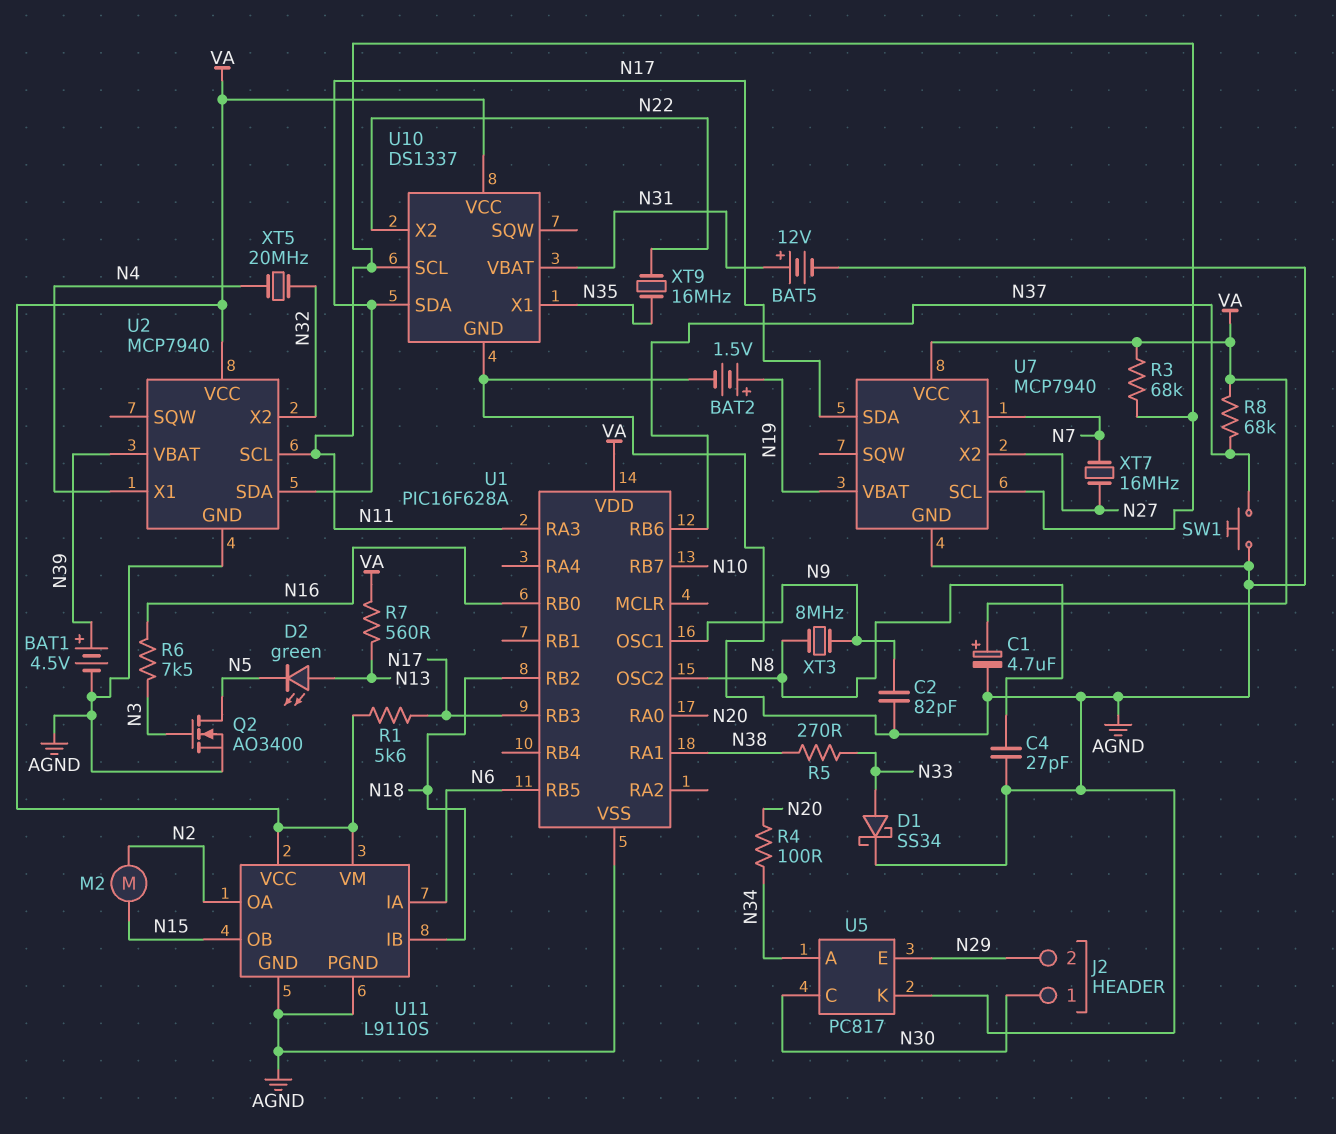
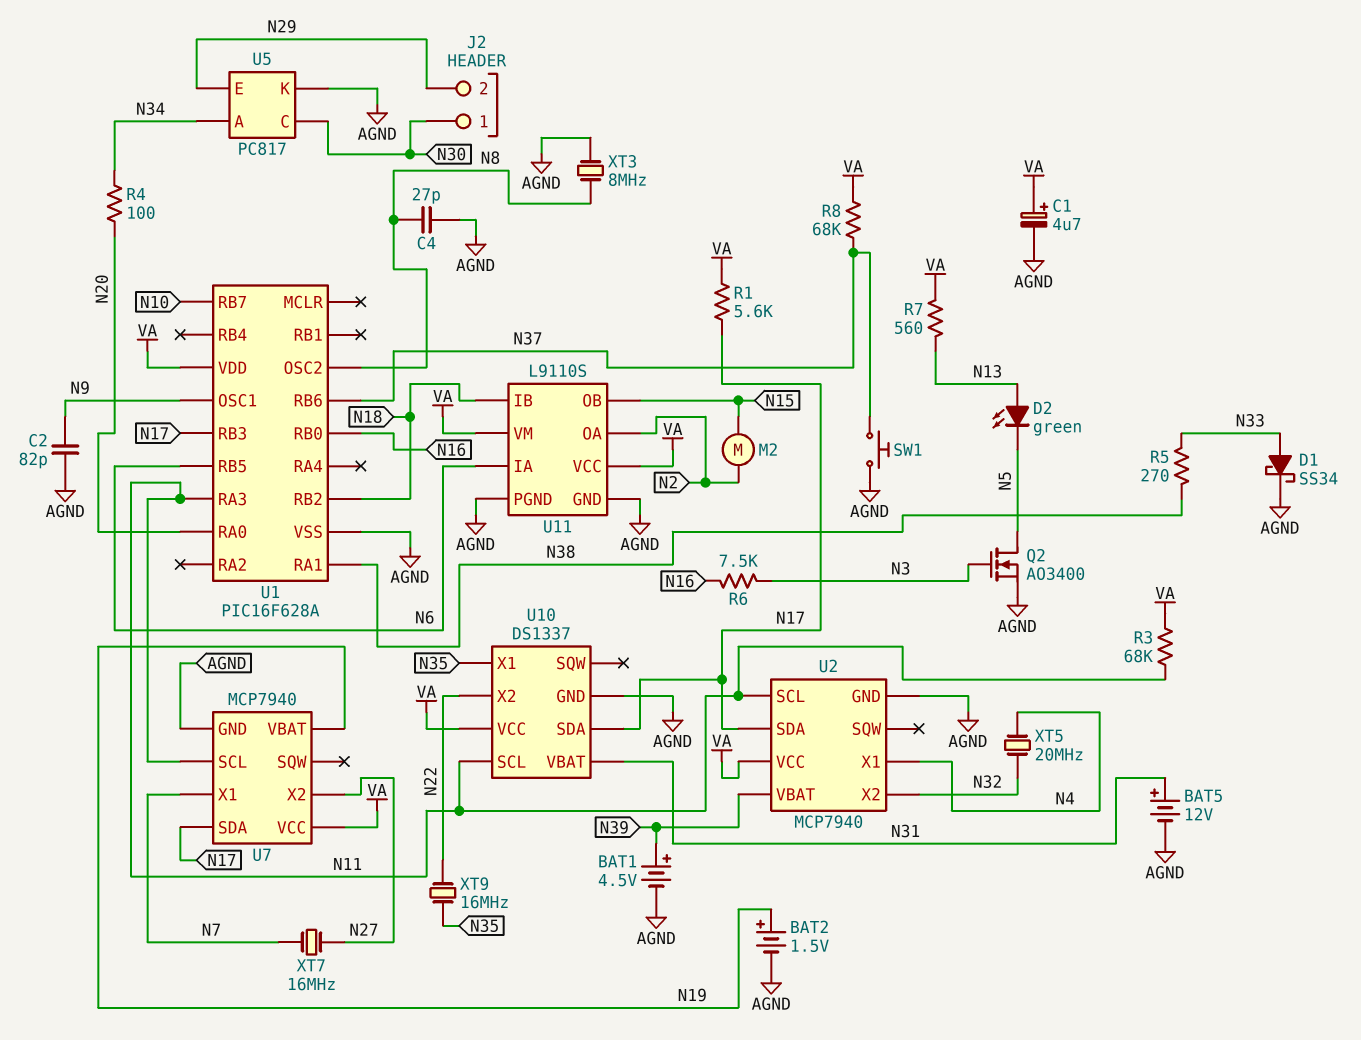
XT3: 8MHz (N8, N9) -> 8MHz (AGND, N8)

